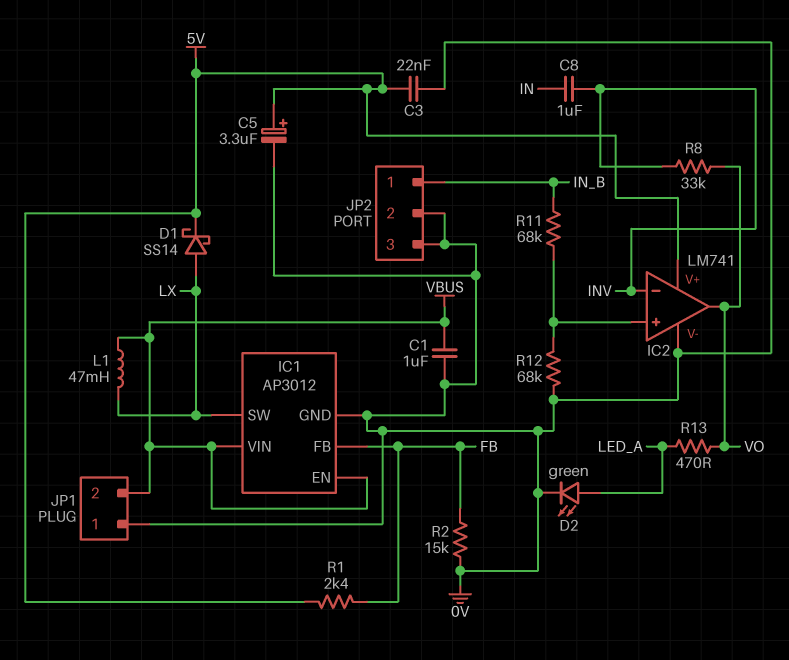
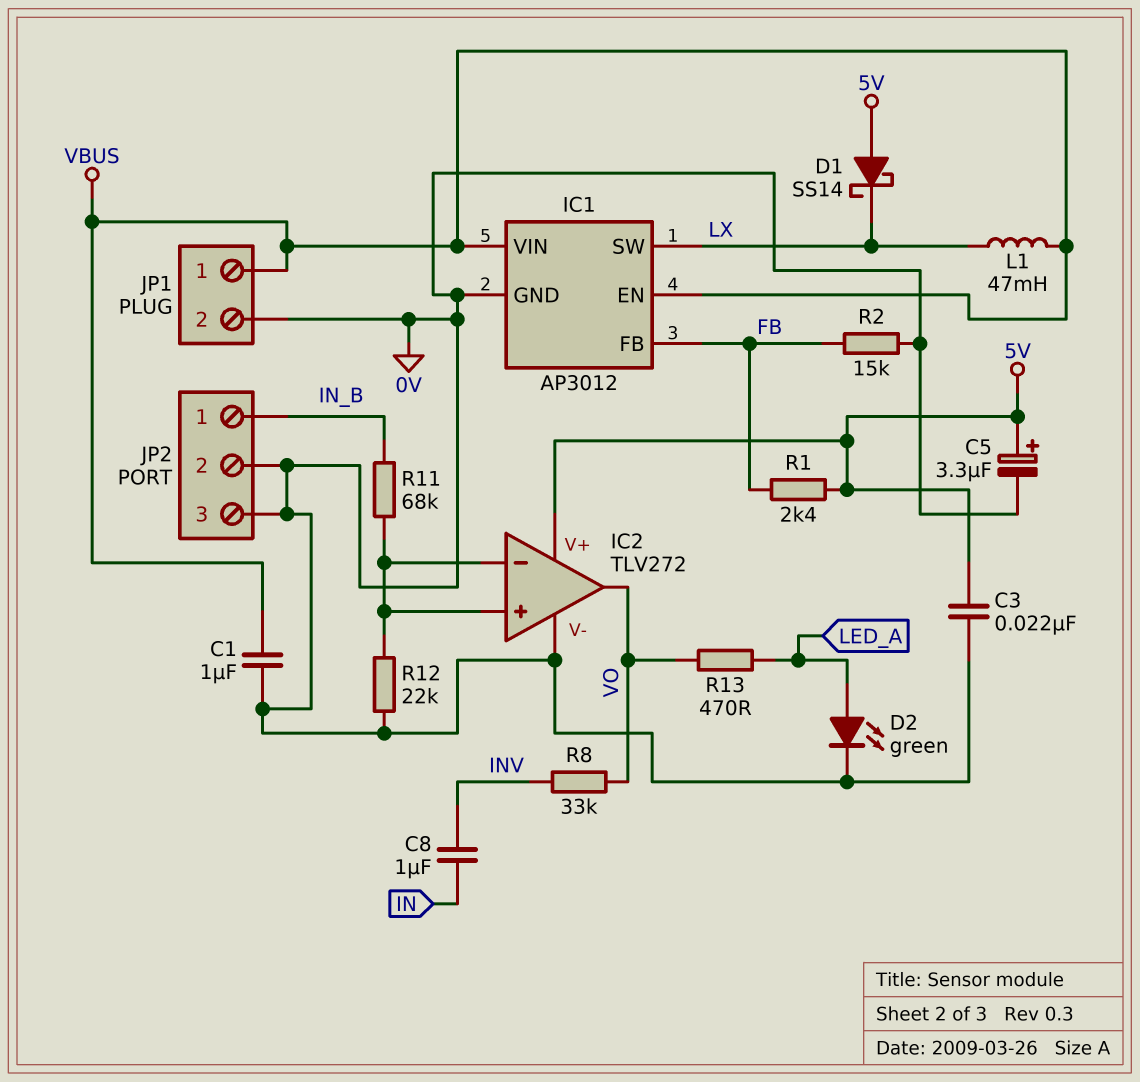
D1: schottky SS14 (A LX, K 5V) -> schottky SS14 (A 5V, K LX)
IC2: LM741 -> TLV272
IC2 pin in-: INV -> IC2/in+
JP1 pin 1: 0V -> VBUS
JP1 pin 2: VBUS -> 0V
R12: 68k (0V, IC2/in+) -> 22k (0V, IC2/in+)

